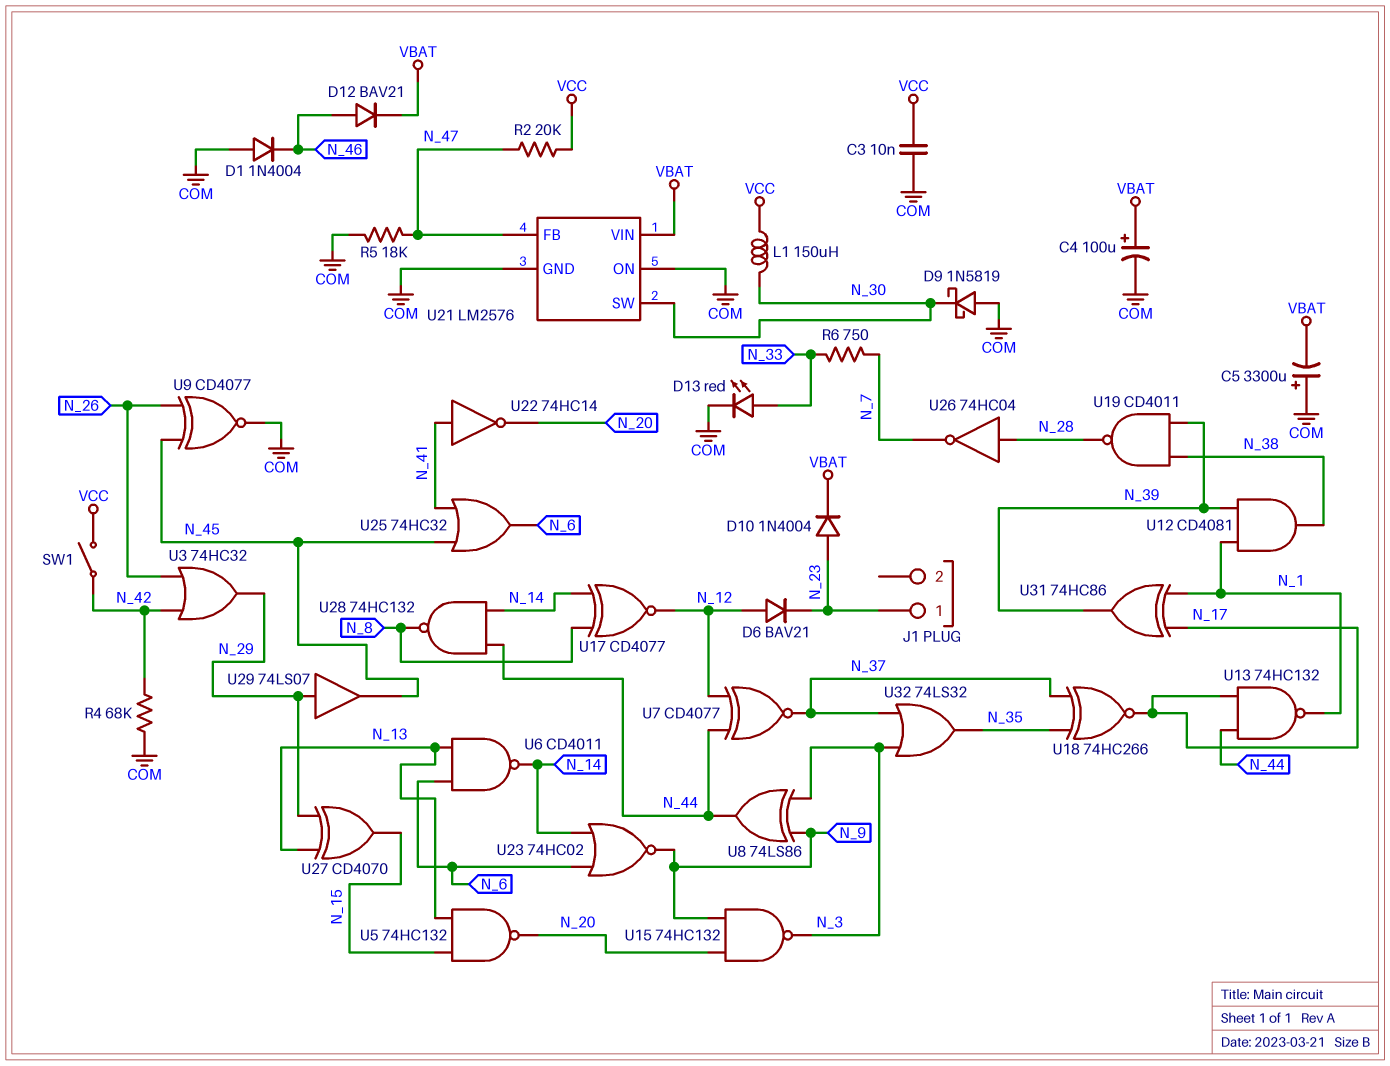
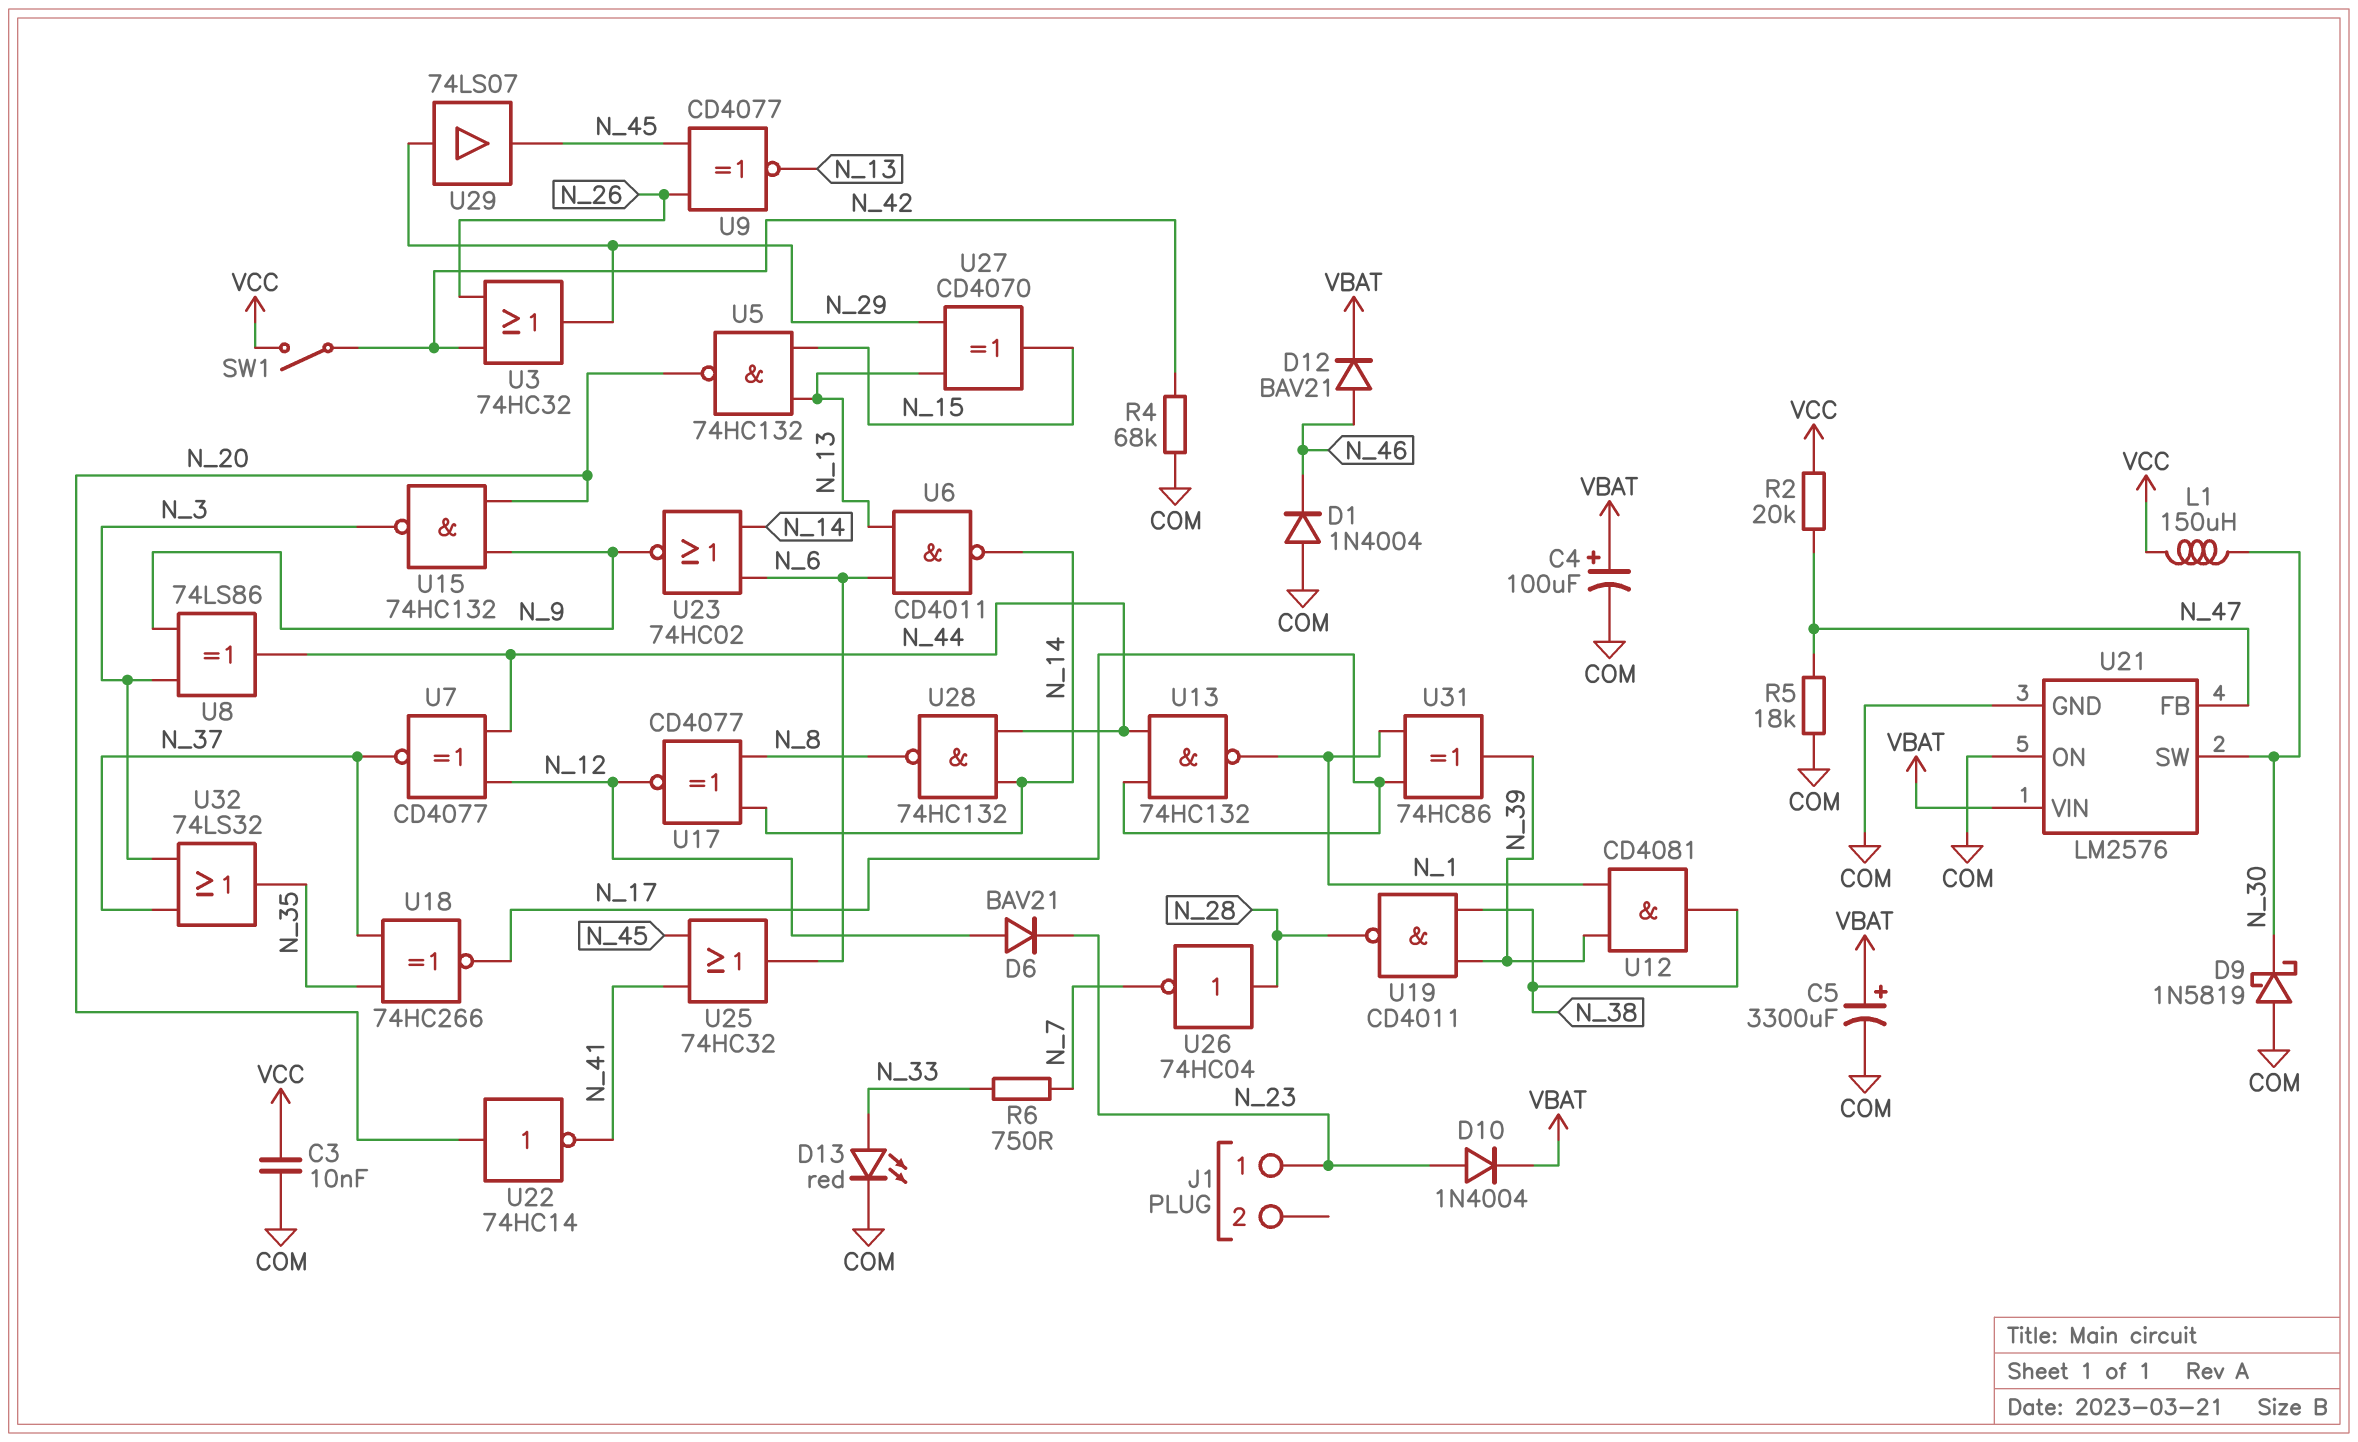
C5: 3300uF (plus COM, minus VBAT) -> 3300uF (plus VBAT, minus COM)
U9: XNOR CD4077 (in N_26, in N_45, out COM) -> XNOR CD4077 (in N_26, in N_45, out N_13)
U22: NOT 74HC14 (in N_41, out N_20) -> NOT 74HC14 (in N_20, out N_41)

